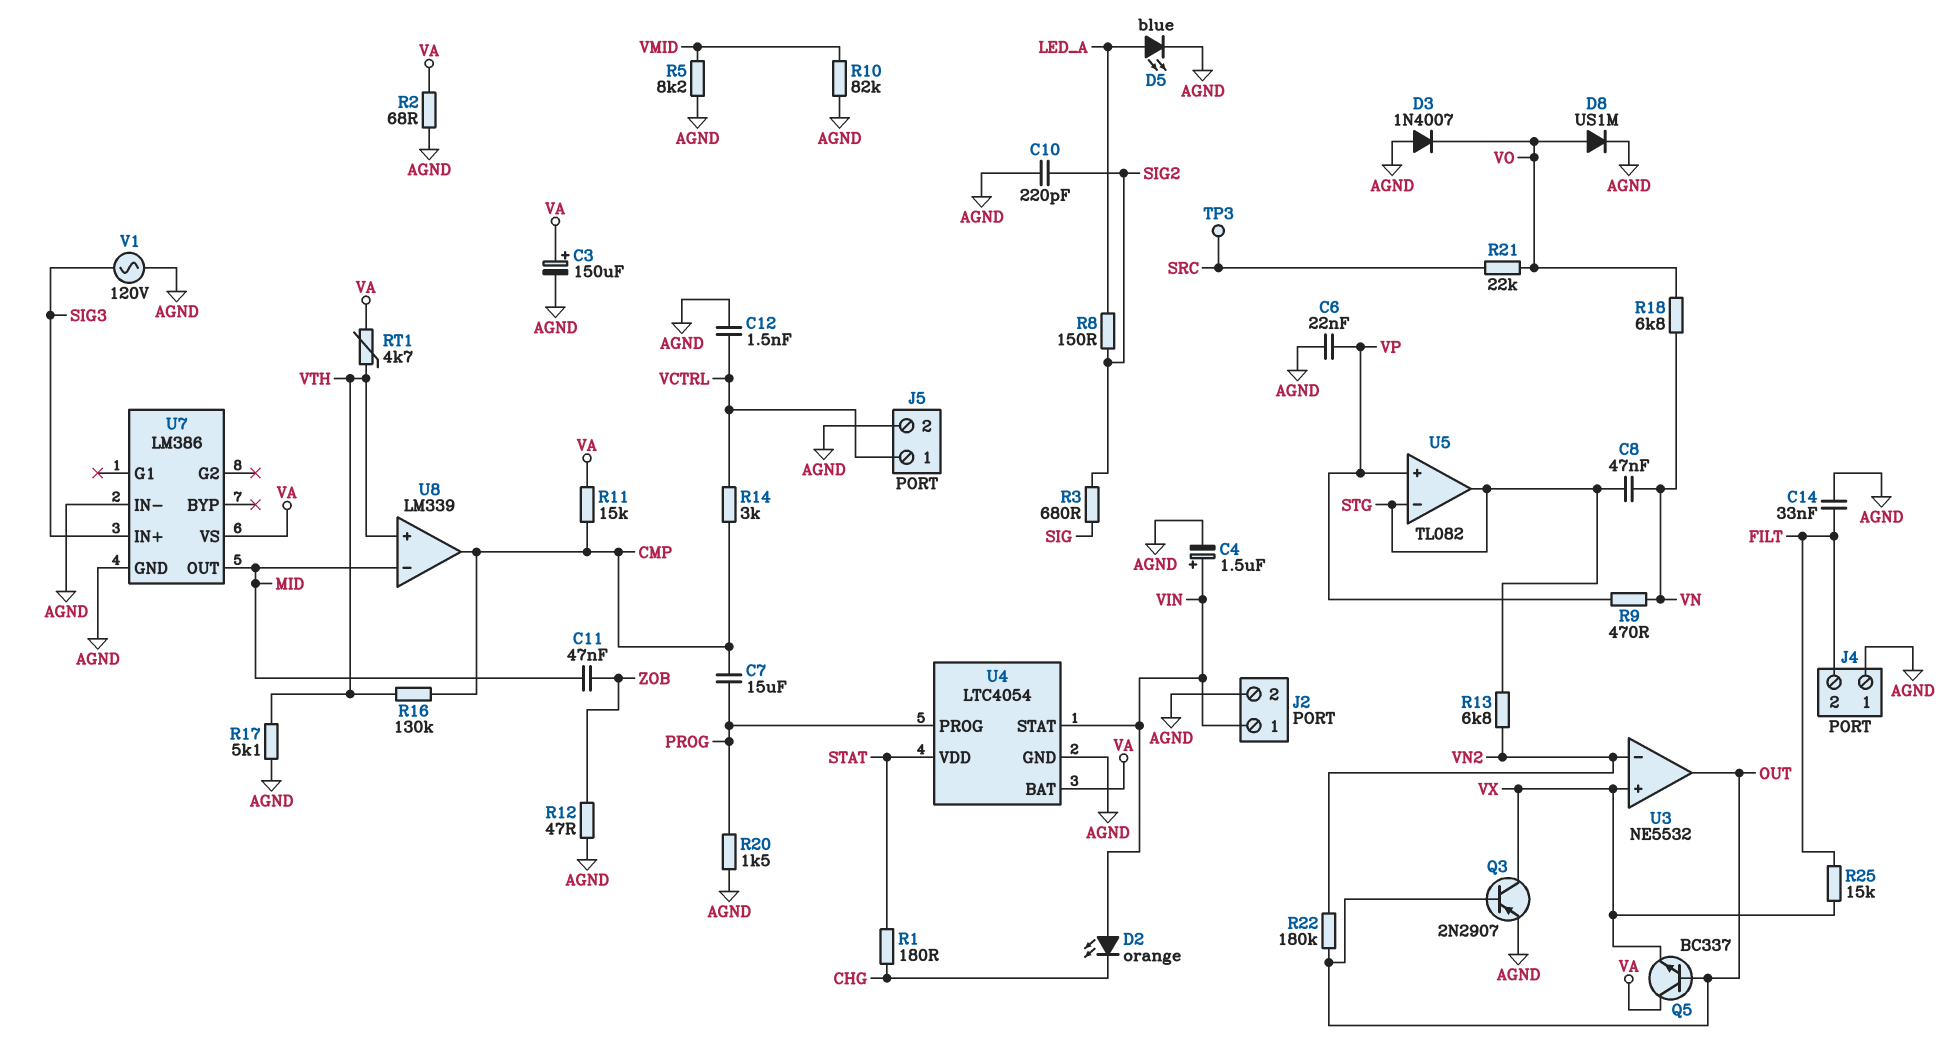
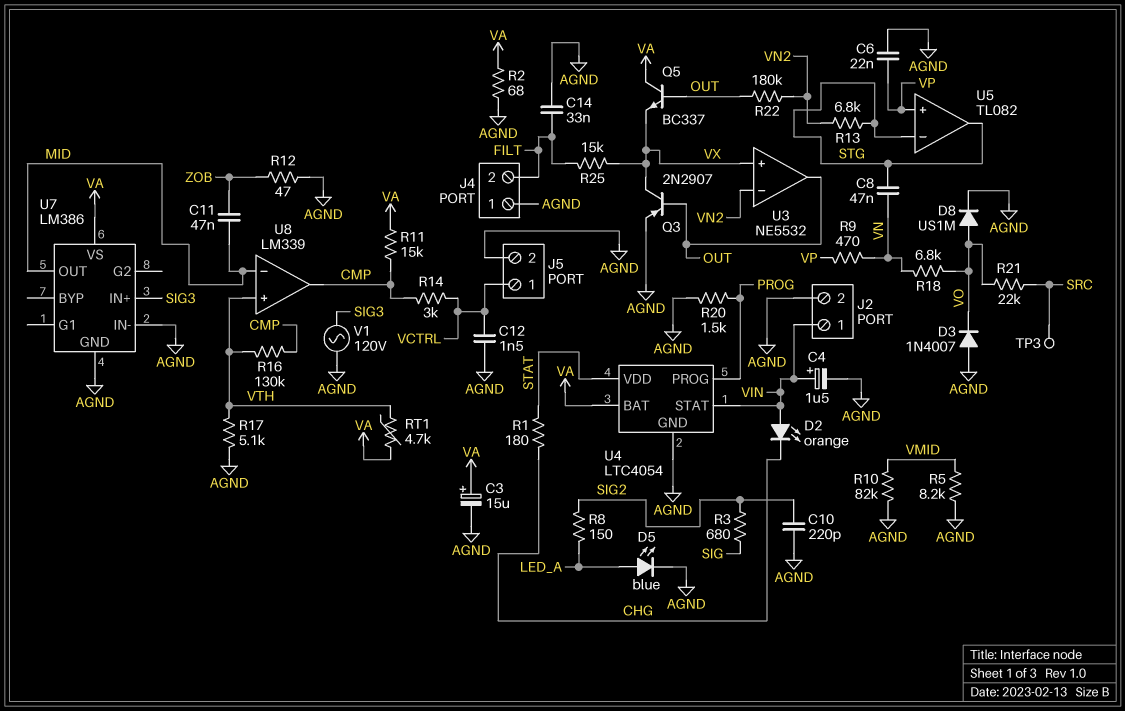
C3: 150uF (plus VA, minus AGND) -> 15uF (plus VA, minus AGND)
C7: 15uF (CMP, PROG) -> none

